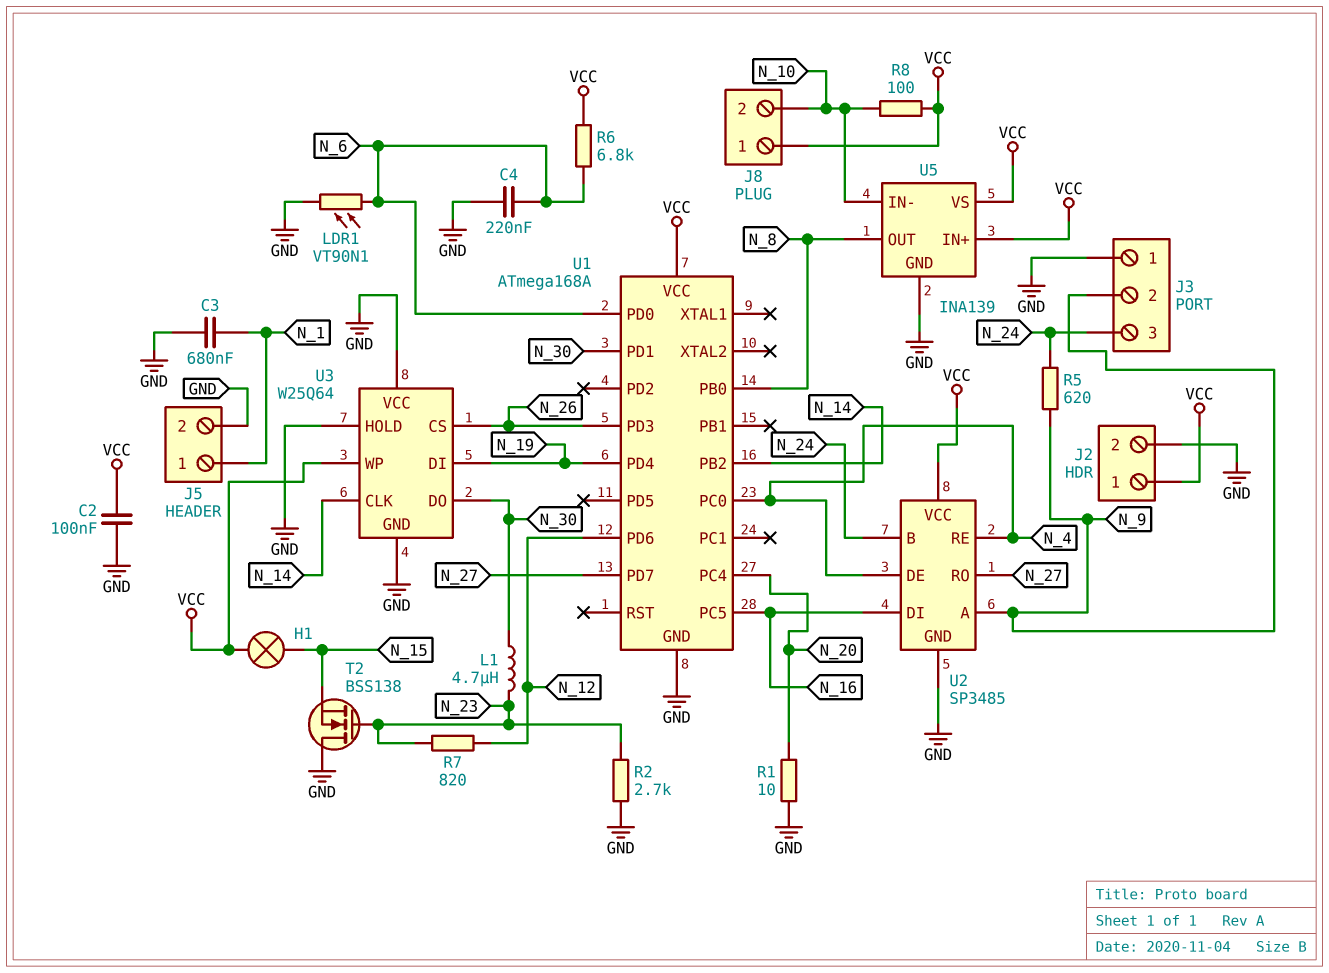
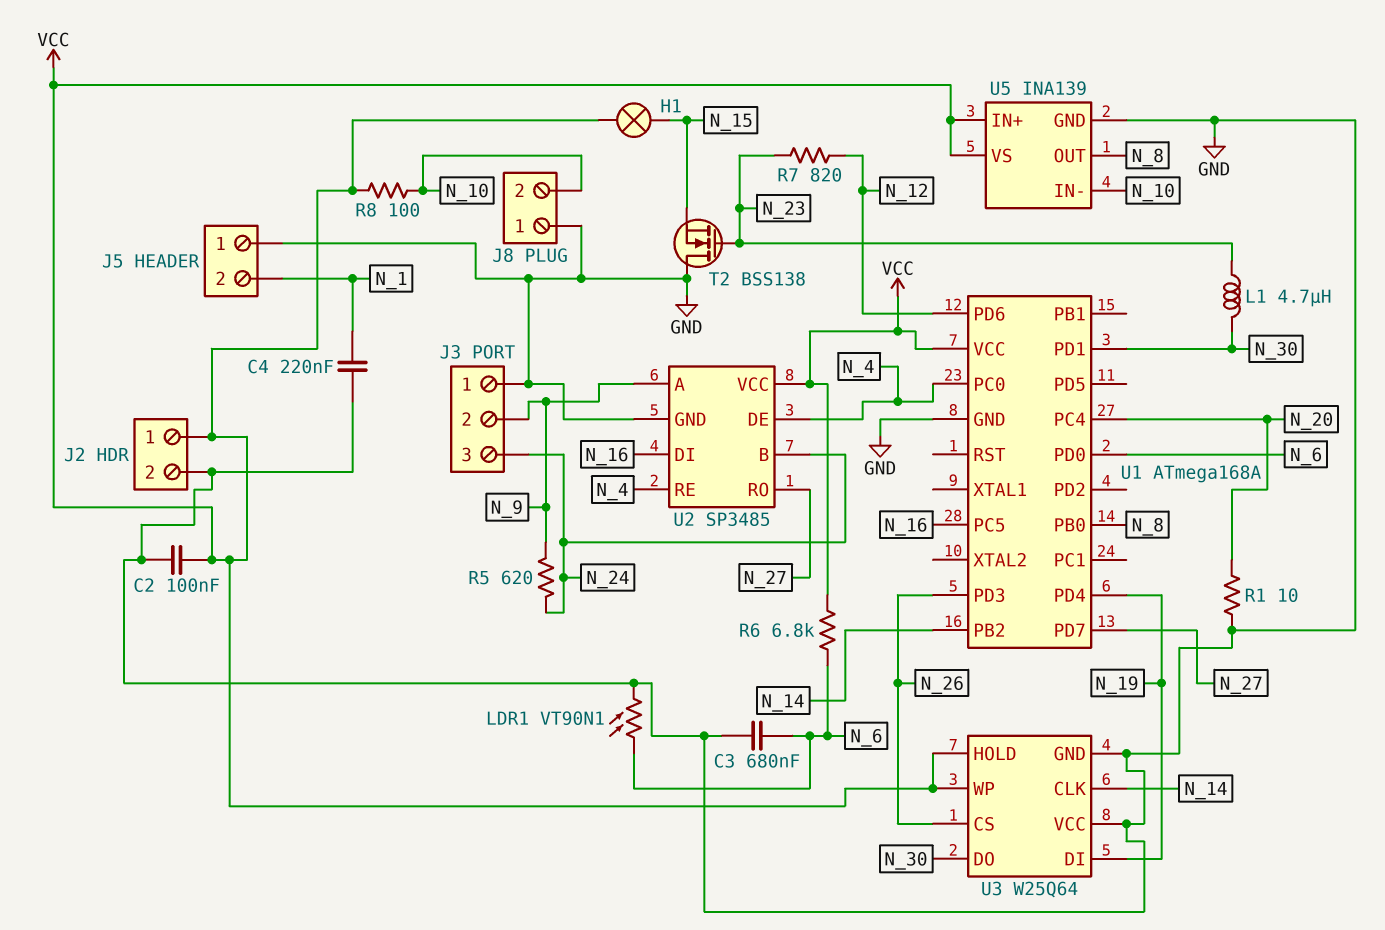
C3: 680nF (GND, N_1) -> 680nF (GND, N_6)
C4: 220nF (GND, N_6) -> 220nF (GND, N_1)
J5 pin 1: N_1 -> GND
J5 pin 2: GND -> N_1
J8 pin 1: VCC -> GND
R2: 2.7k (GND, N_23) -> none
U3 pin HOLD: GND -> VCC

